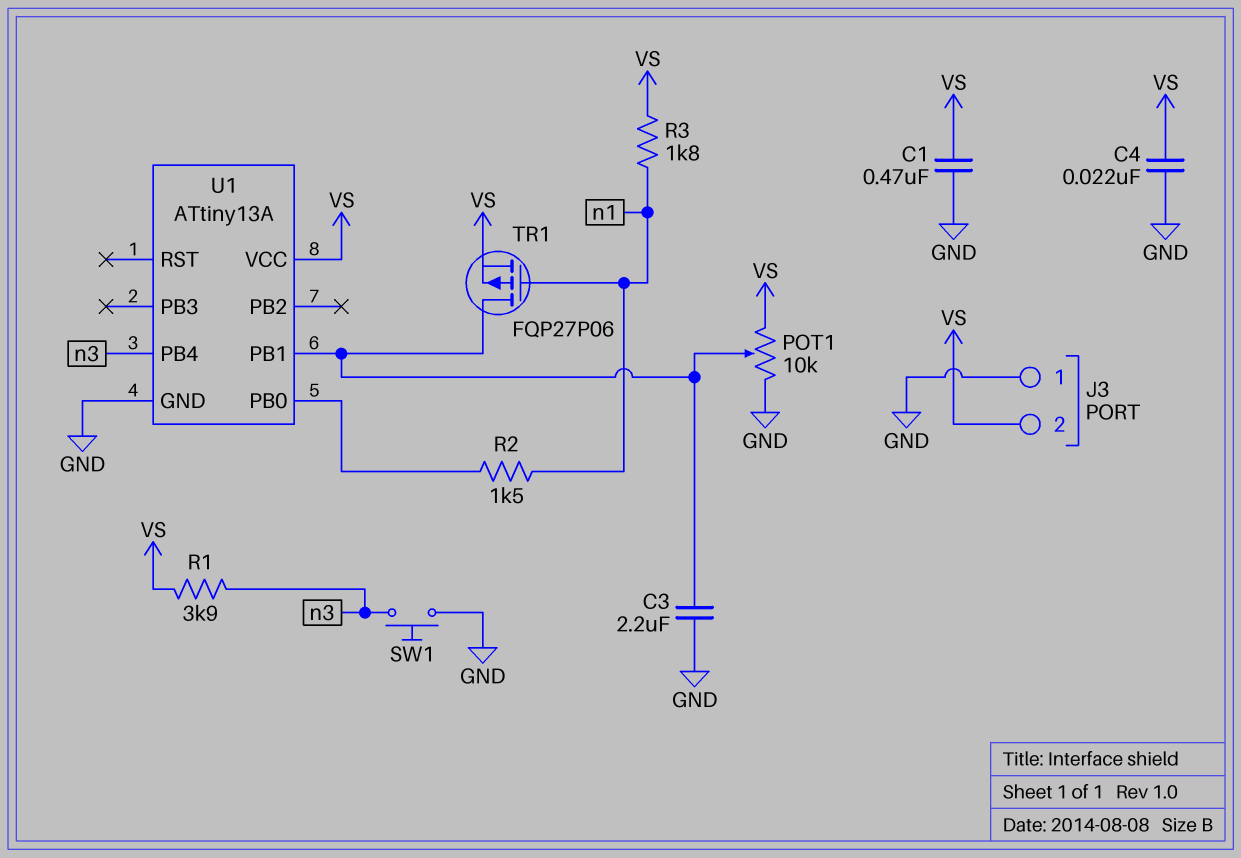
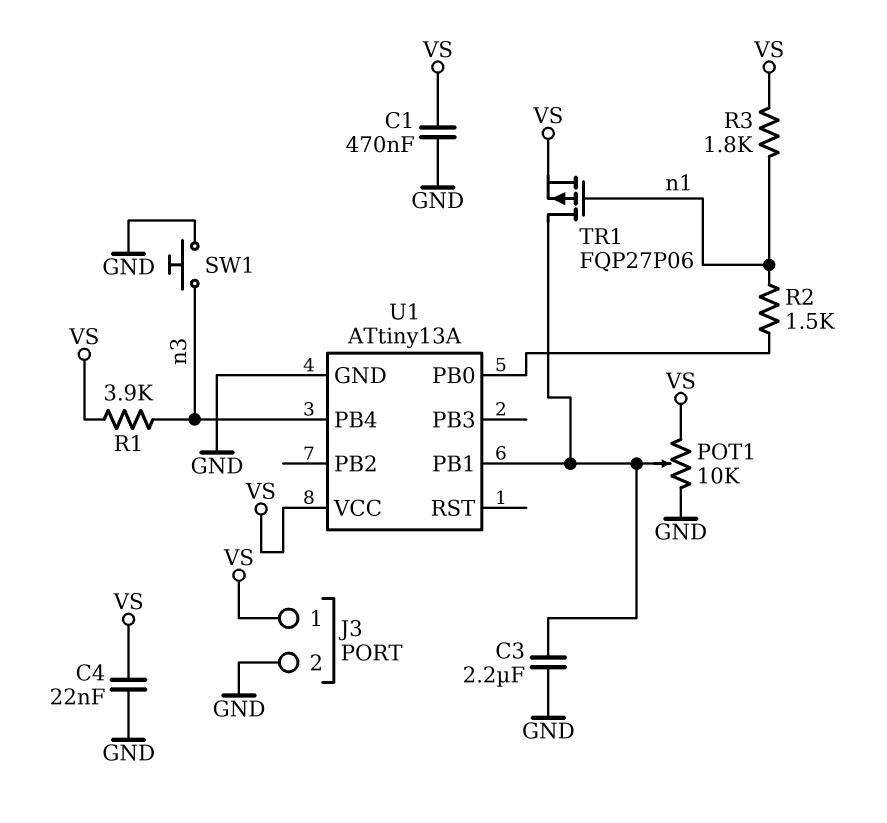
J3 pin 1: GND -> VS
J3 pin 2: VS -> GND

